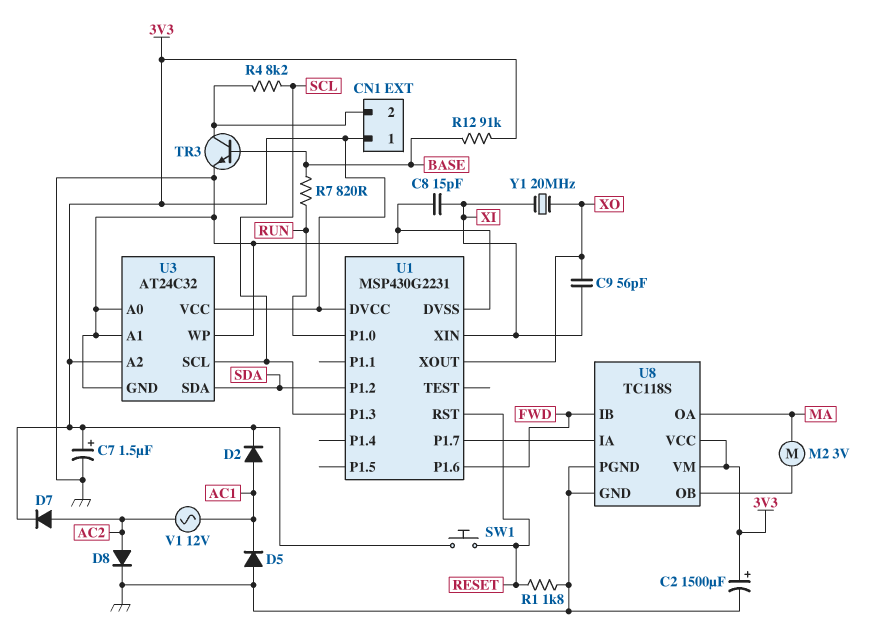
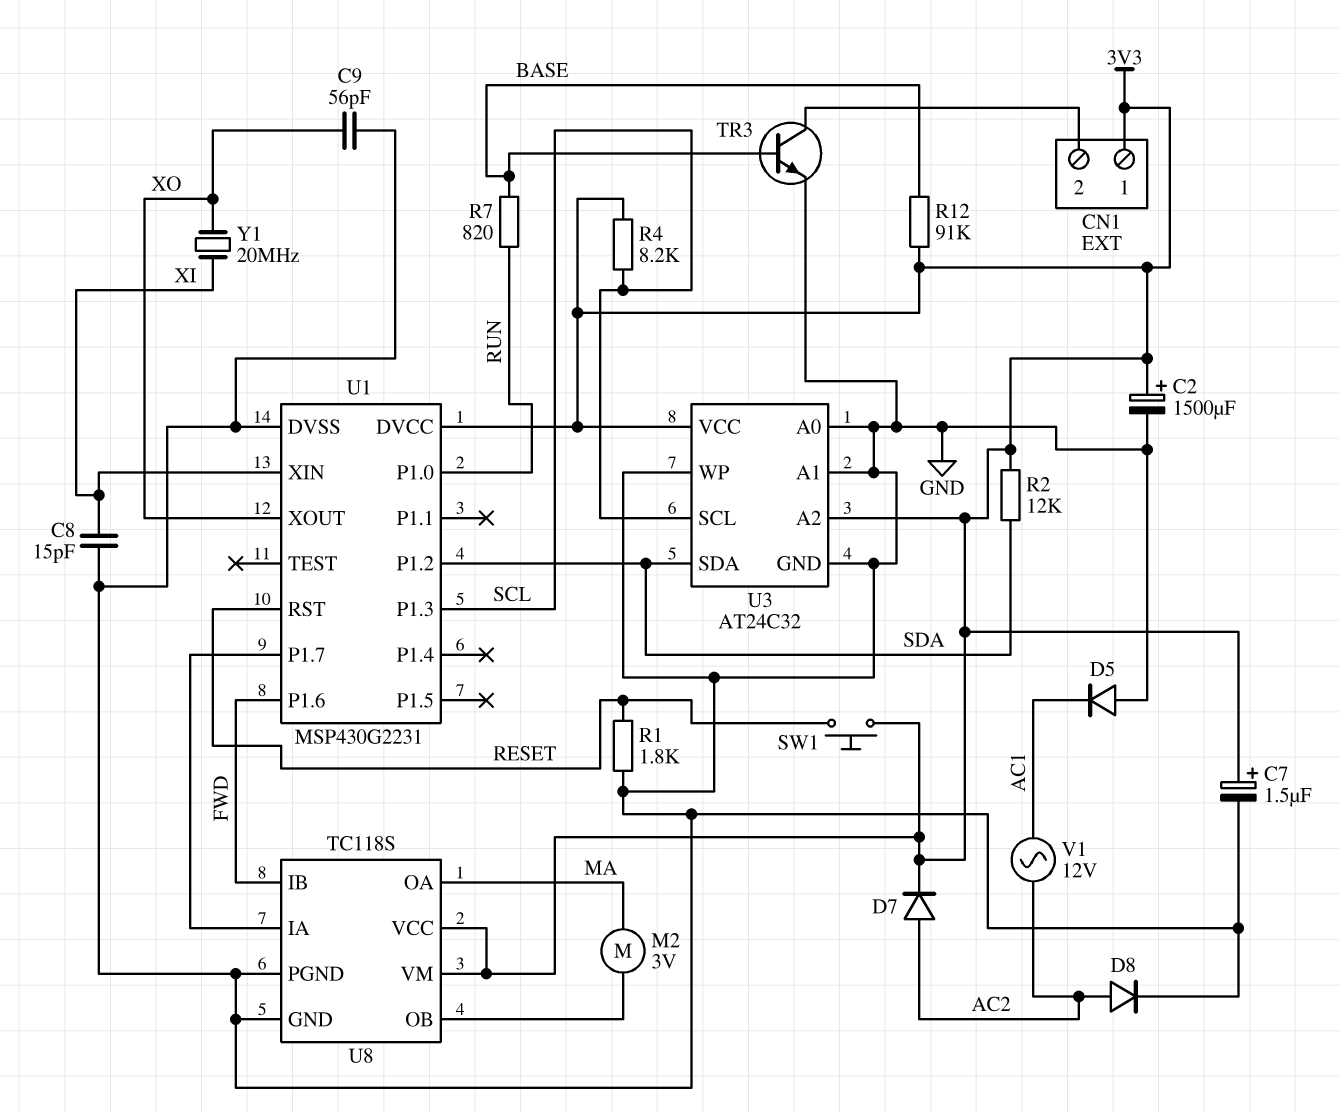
C9: 56pF (XI, XO) -> 56pF (GND, XO)
D2: diode (A AC1, K 3V3) -> none
R2: none -> 12k (3V3, SDA)
R4: 8.2k (CN1/2, SCL) -> 8.2k (3V3, SCL)

